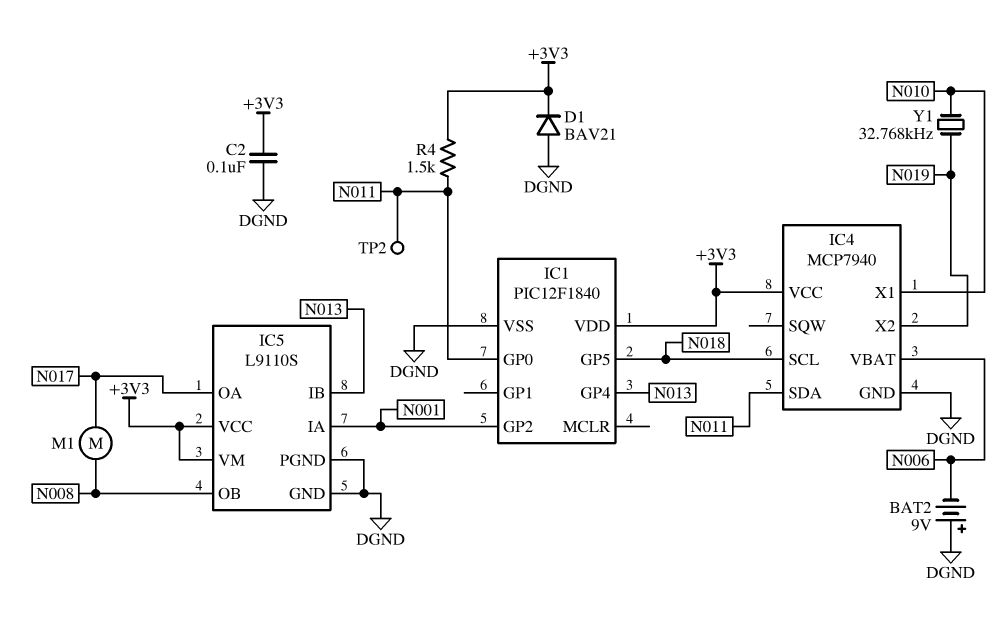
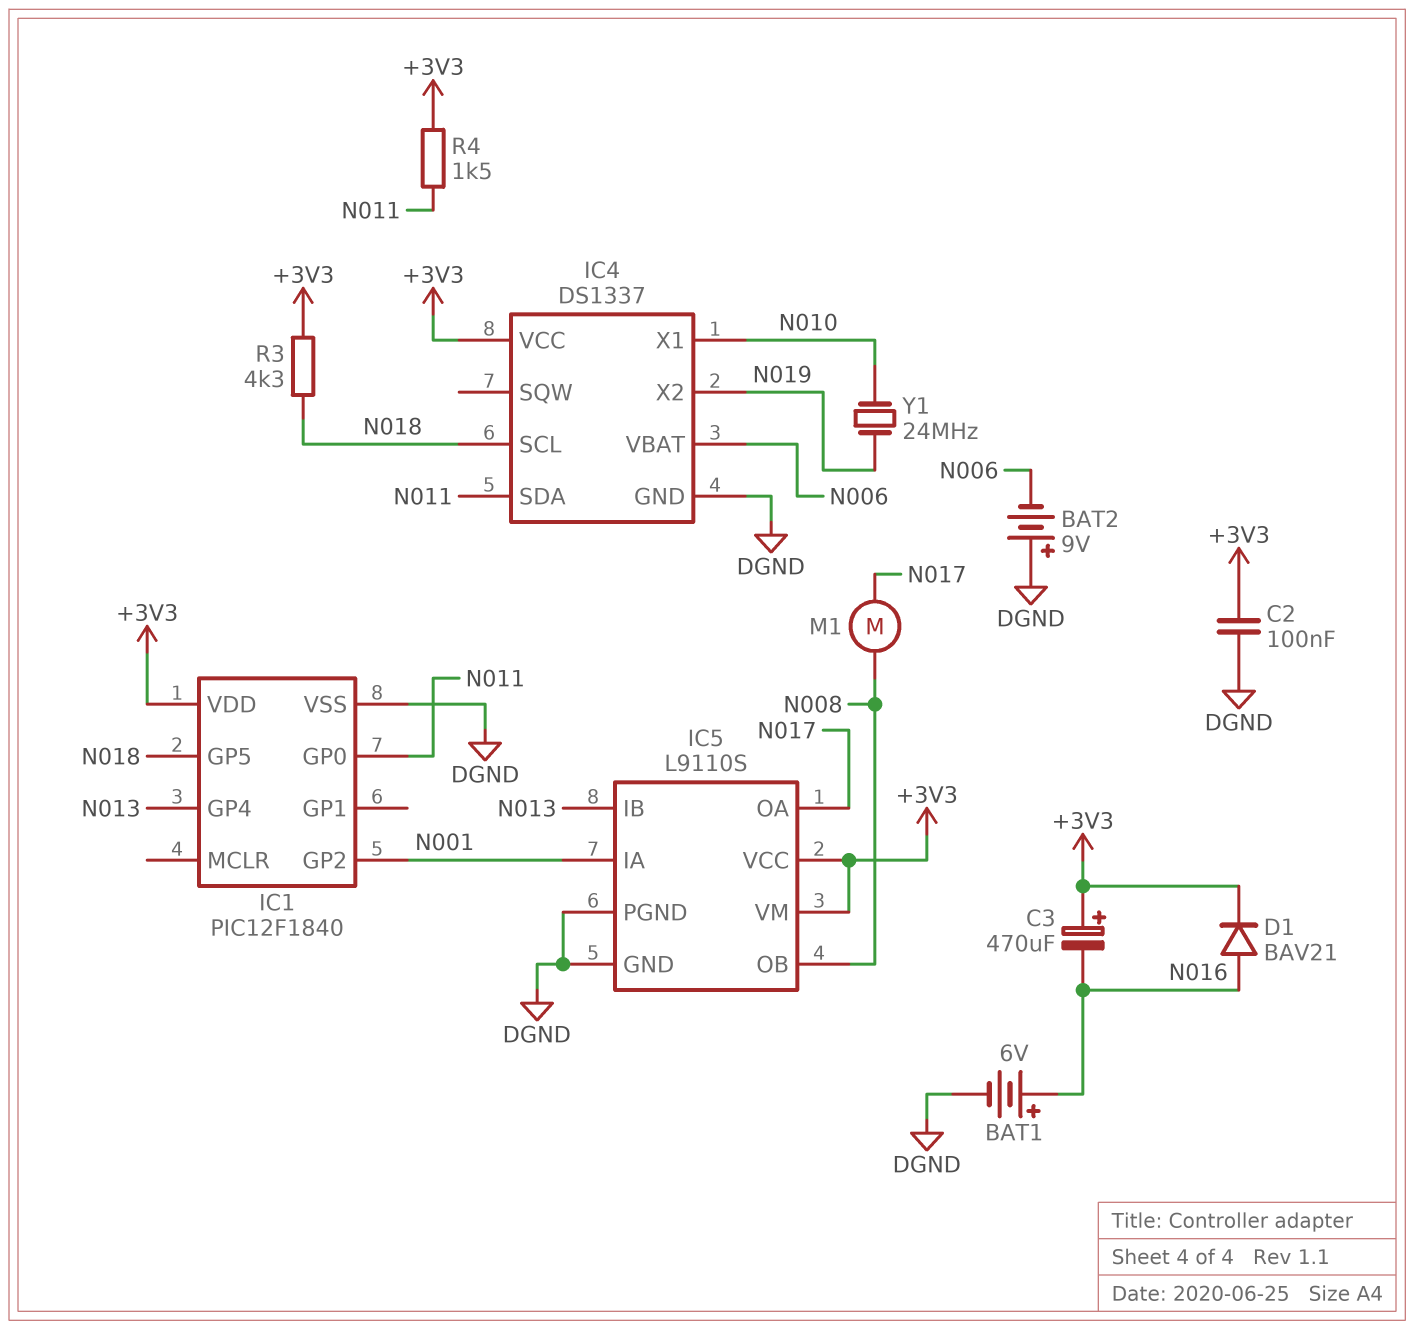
BAT1: none -> 6V (plus N016, minus DGND)
C3: none -> 470uF (plus +3V3, minus N016)
D1: diode BAV21 (A DGND, K +3V3) -> diode BAV21 (A N016, K +3V3)
IC4: MCP7940 -> DS1337
R3: none -> 4.3k (+3V3, N018)
TP2: test point (N011) -> none
Y1: 32.768kHz (N010, N019) -> 24MHz (N010, N019)

